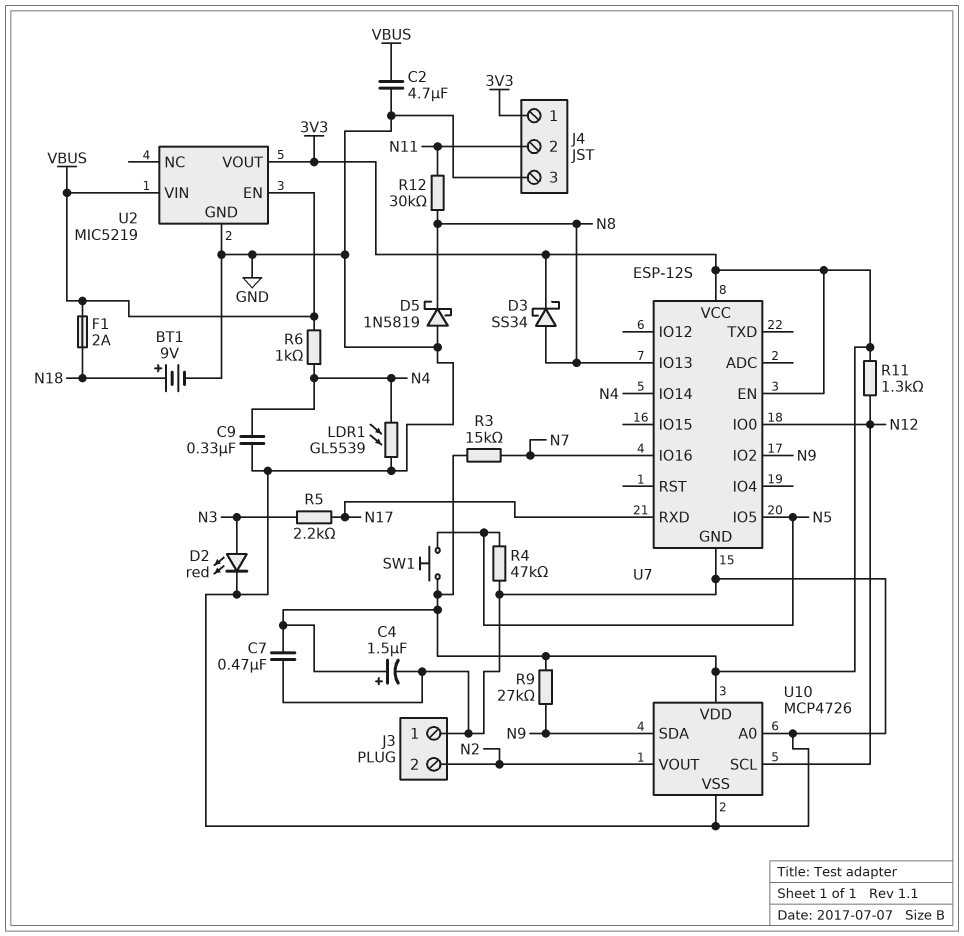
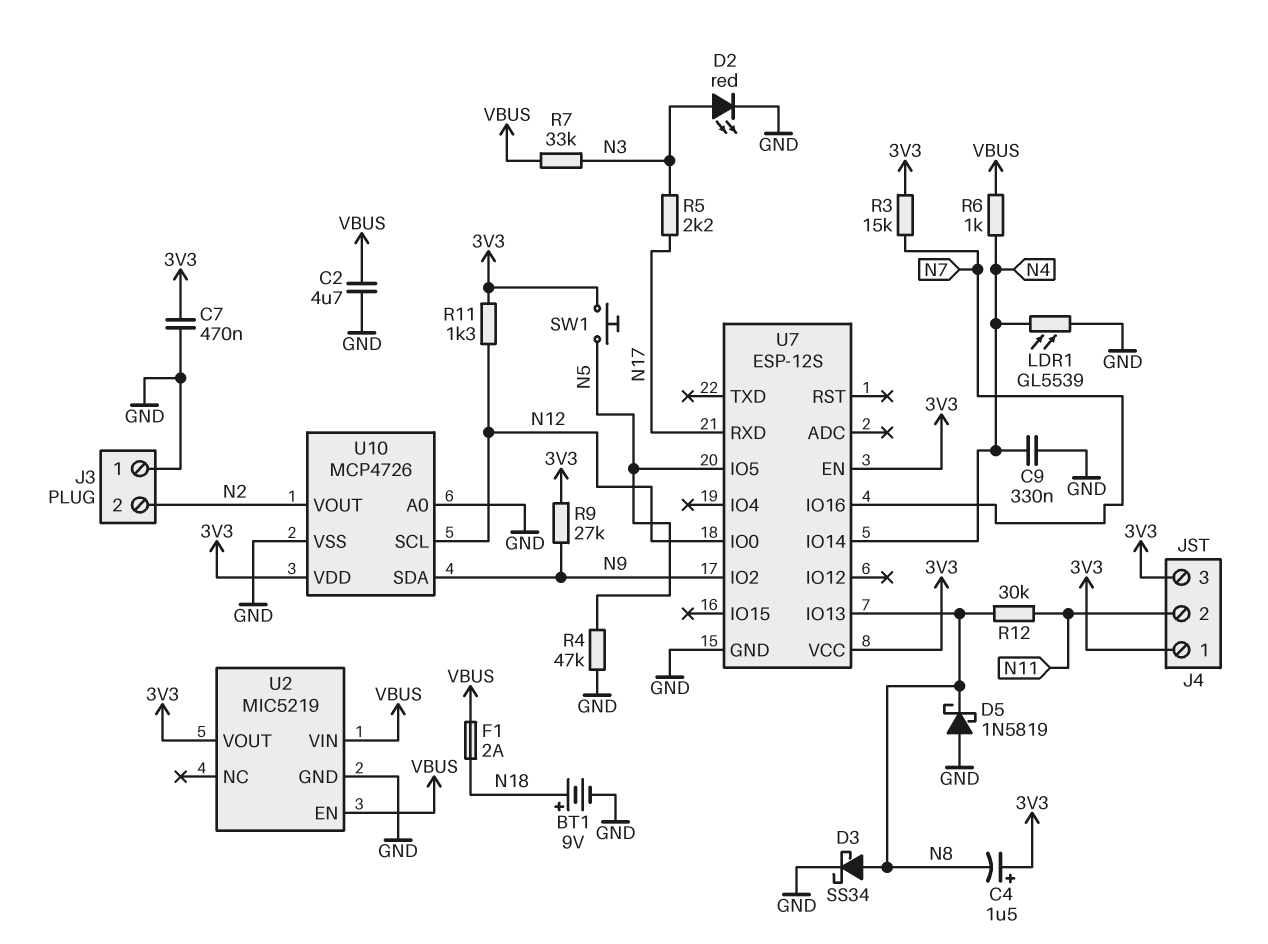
C4: 1.5uF (plus 3V3, minus GND) -> 1.5uF (plus 3V3, minus N8)
D3: schottky SS34 (A N8, K 3V3) -> schottky SS34 (A N8, K GND)
J4 pin 3: GND -> 3V3
R7: none -> 33k (N3, VBUS)

